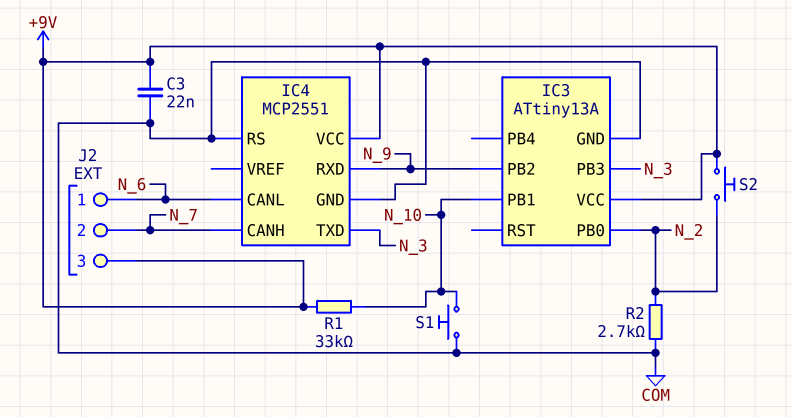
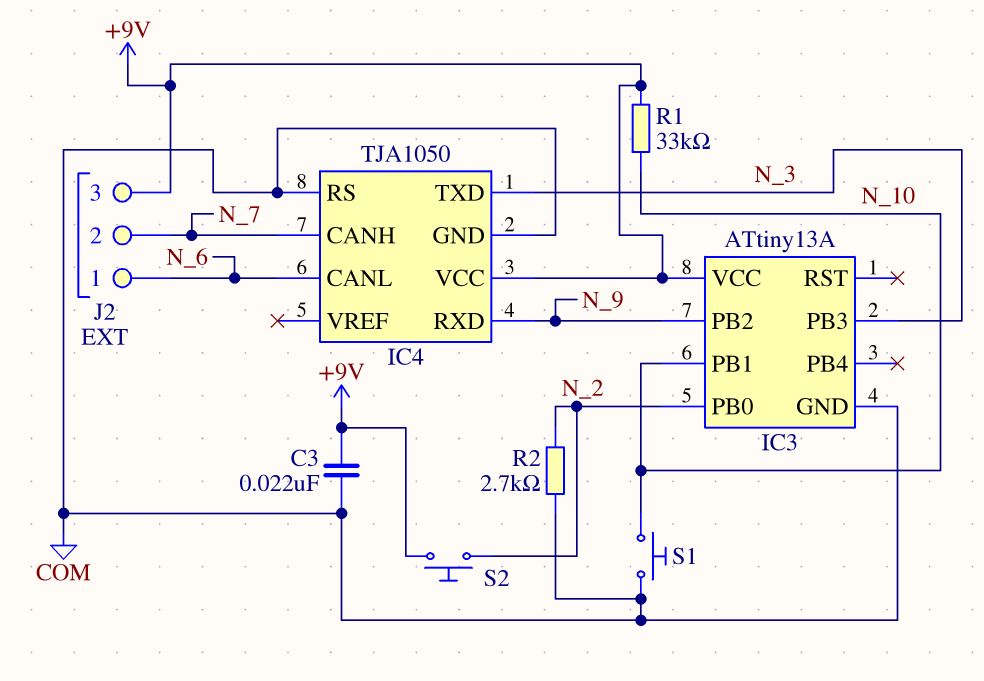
IC4: MCP2551 -> TJA1050

